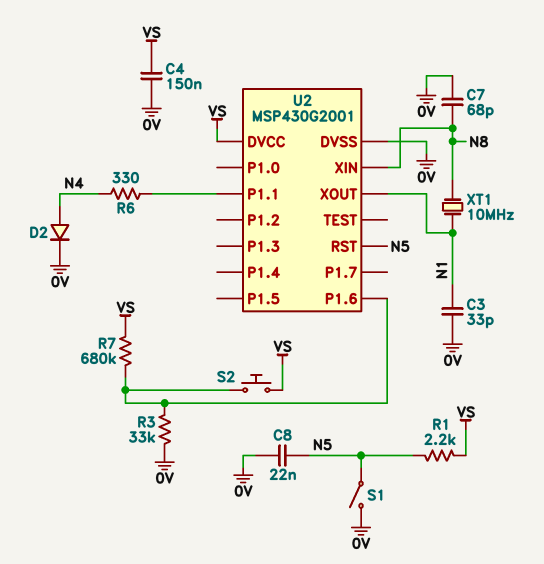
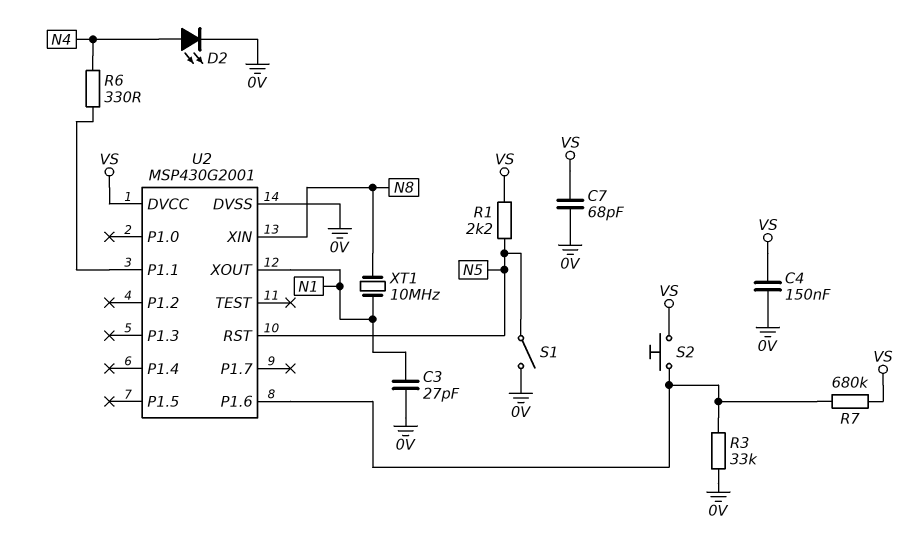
C3: 33pF (0V, N1) -> 27pF (0V, N1)
C7: 68pF (0V, N8) -> 68pF (0V, VS)
C8: 22nF (0V, N5) -> none
D2: diode (A N4, K 0V) -> LED (A N4, K 0V)

